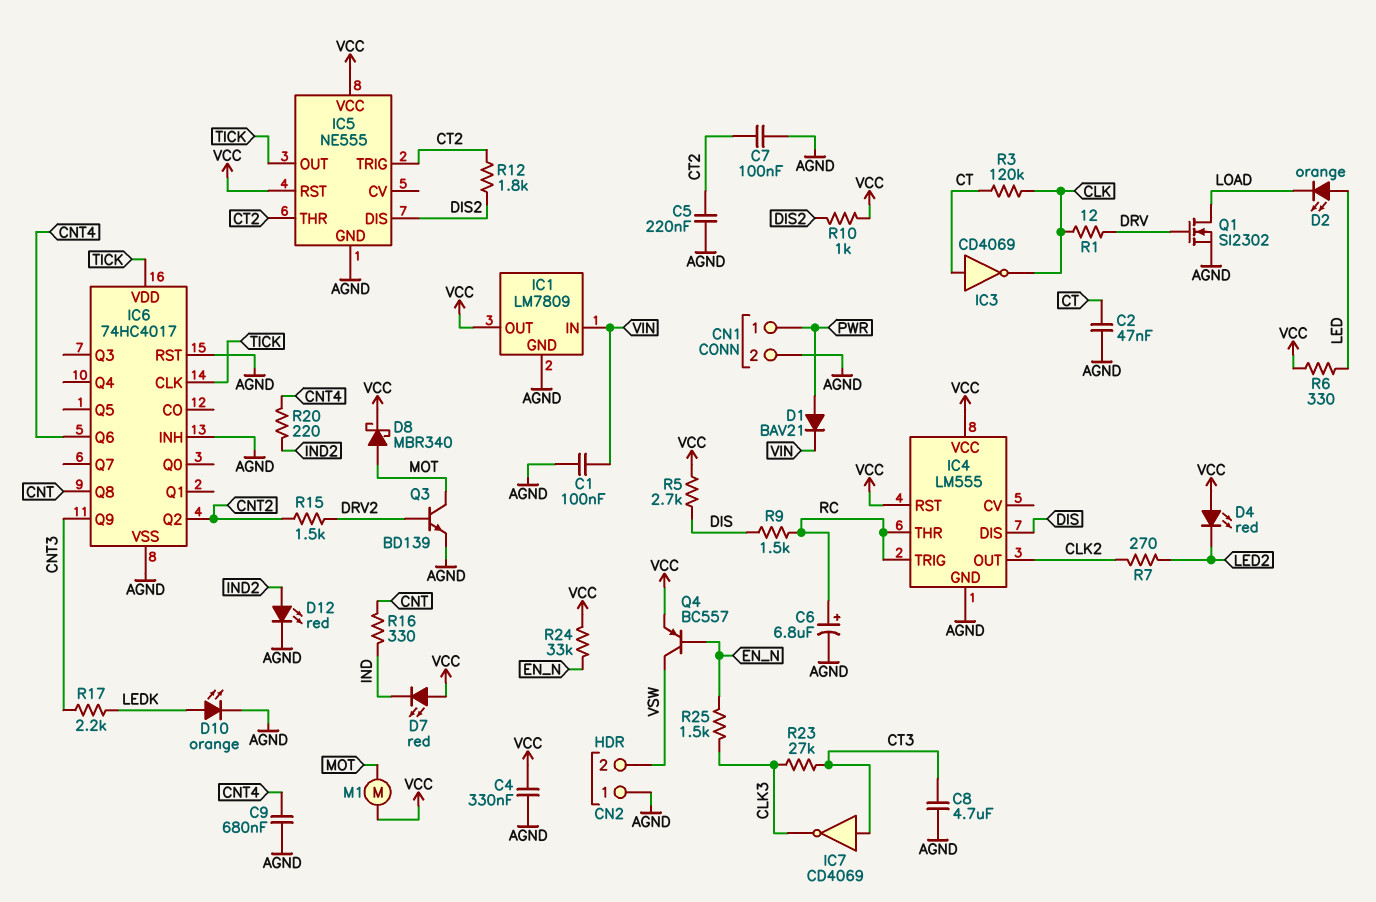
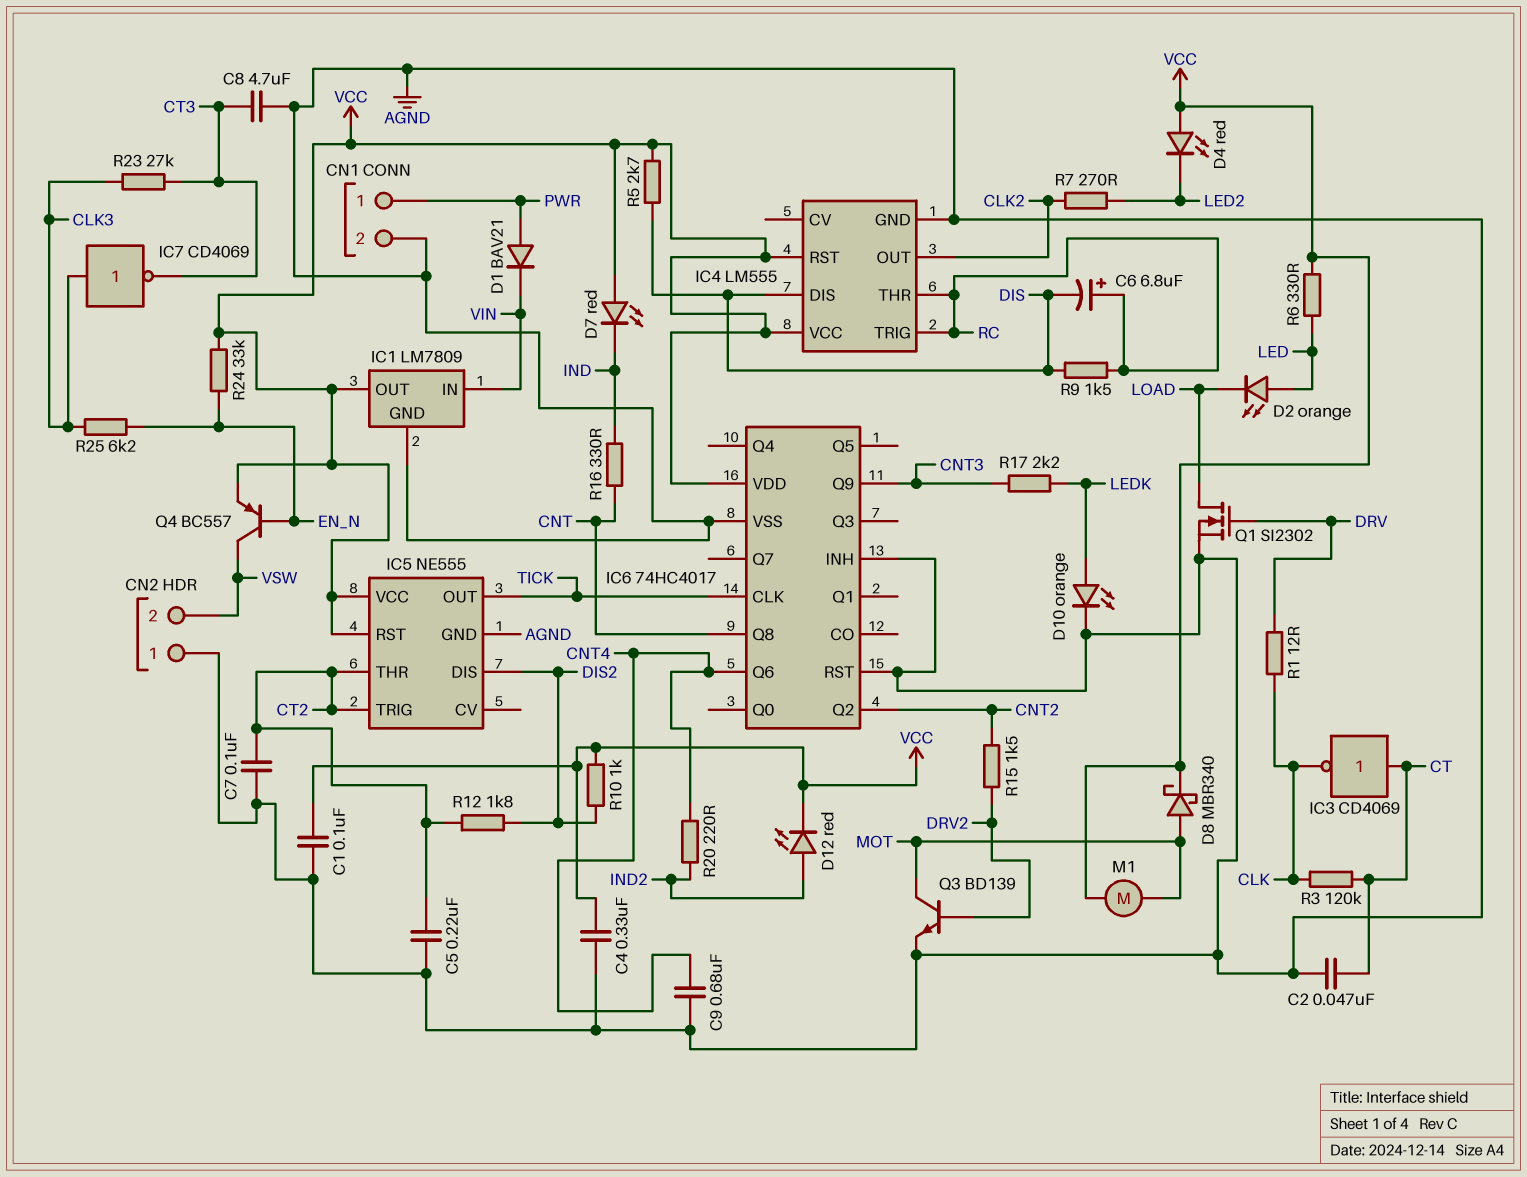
C1: 100nF (AGND, VIN) -> 100nF (AGND, VCC)
C6: 6.8uF (plus RC, minus AGND) -> 6.8uF (plus RC, minus DIS)
D12: LED red (A IND2, K AGND) -> LED red (A IND2, K VCC)
IC6 pin VDD: TICK -> VCC
IC7: NOT CD4069 (in CT3, out CLK3) -> NOT CD4069 (in CLK3, out CT3)
R25: 1.5k (CLK3, EN_N) -> 6.2k (CLK3, EN_N)

